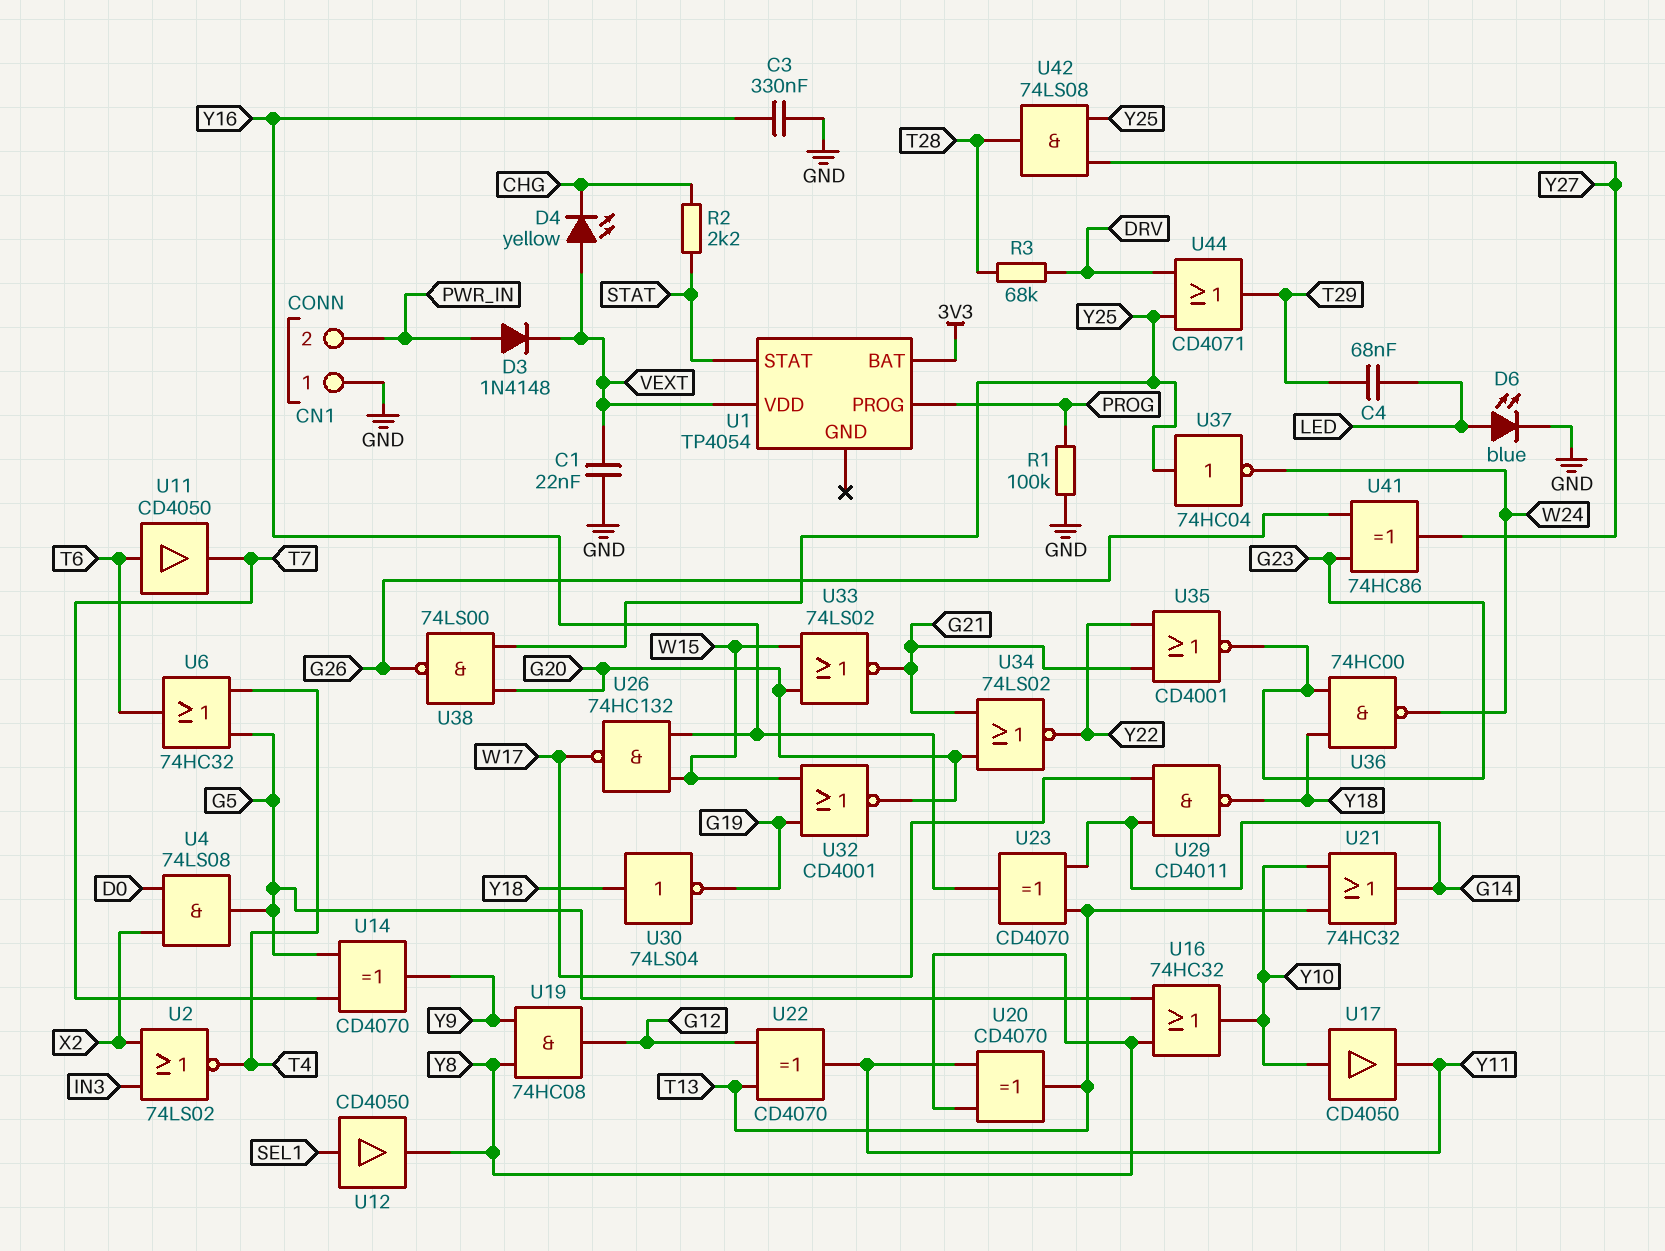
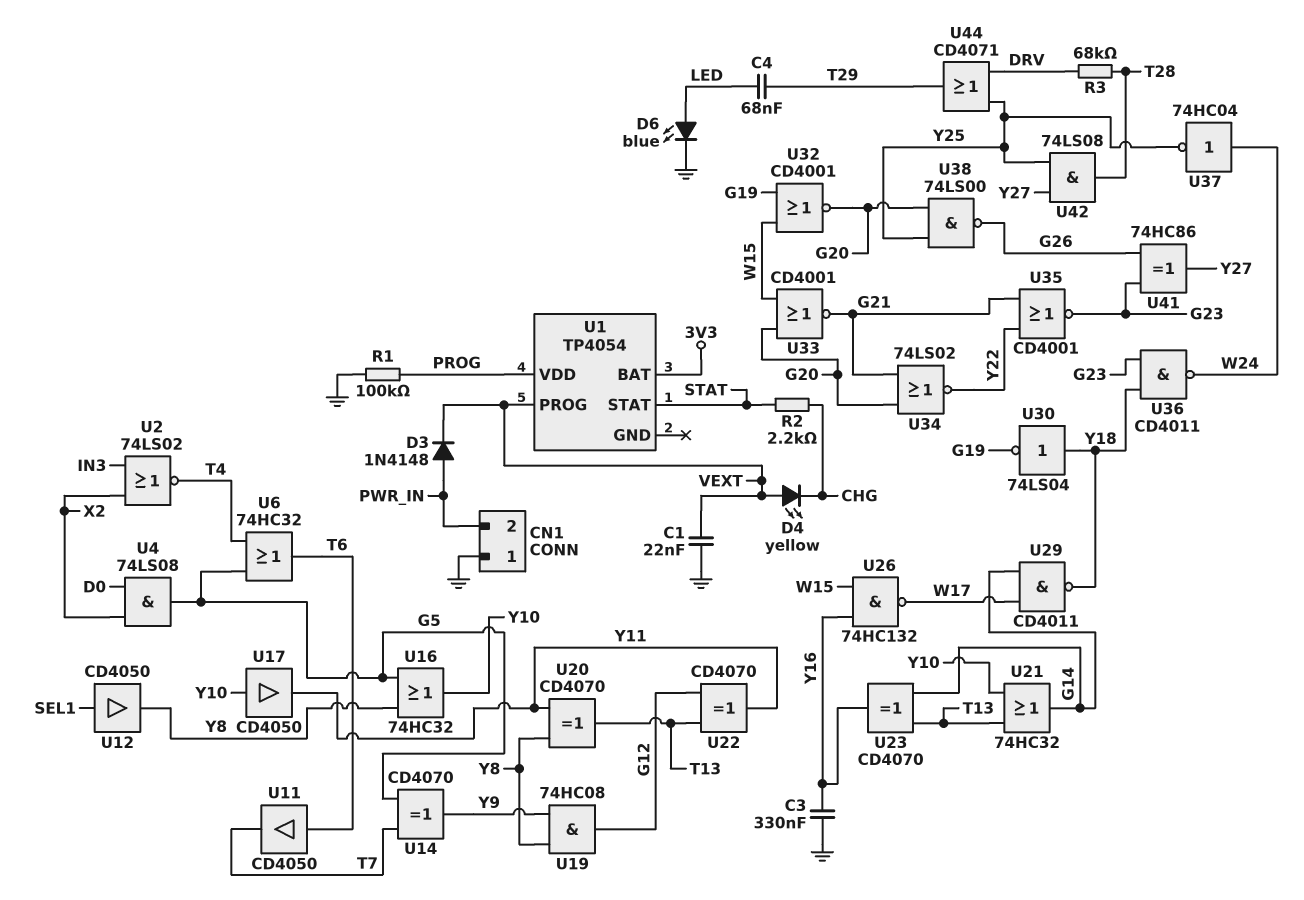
U1 pin PROG: PROG -> VEXT
U1 pin VDD: VEXT -> PROG
U33: NOR 74LS02 (in G20, in W15, out G21) -> NOR CD4001 (in G20, in W15, out G21)
U36: NAND 74HC00 (in G23, in Y18, out W24) -> NAND CD4011 (in G23, in Y18, out W24)
U37: NOT 74HC04 (in Y25, out W24) -> NOT 74HC04 (in W24, out Y25)

